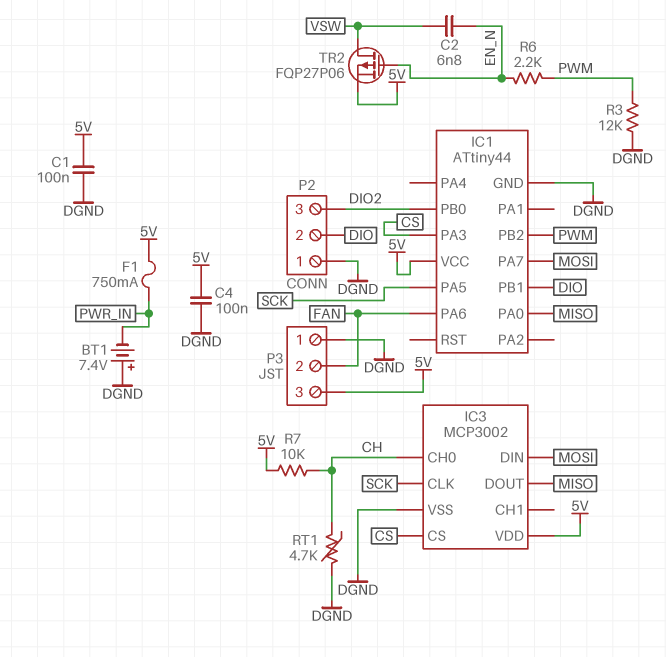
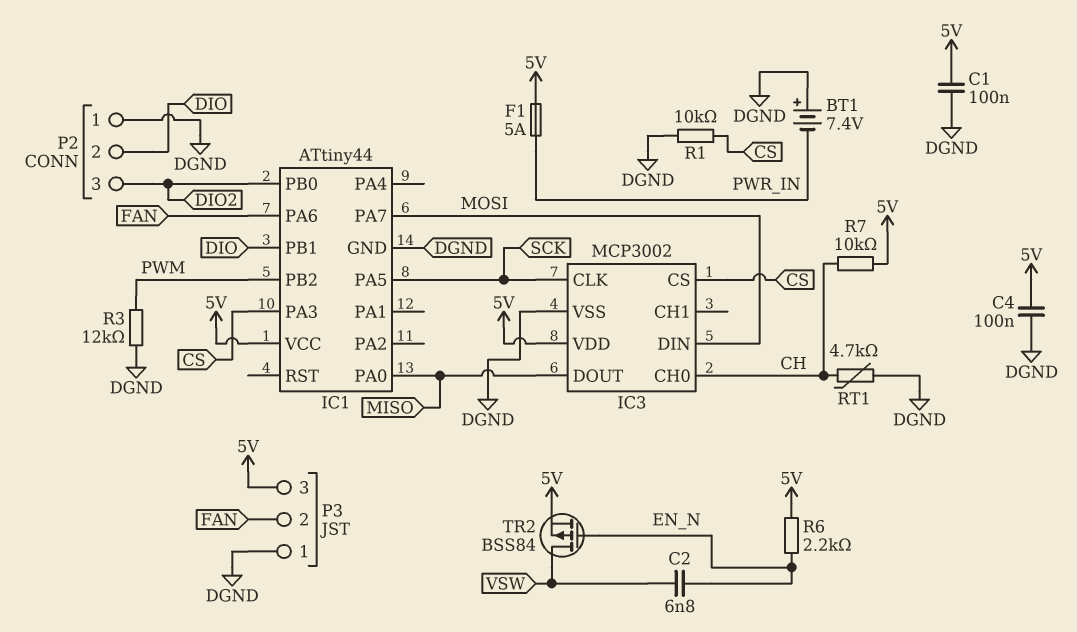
F1: 750mA (5V, PWR_IN) -> 5A (5V, PWR_IN)
R1: none -> 10k (CS, DGND)
R6: 2.2k (EN_N, PWM) -> 2.2k (5V, EN_N)
TR2: PMOS FQP27P06 (G EN_N, D VSW, S 5V) -> PMOS BSS84 (G EN_N, D VSW, S 5V)

